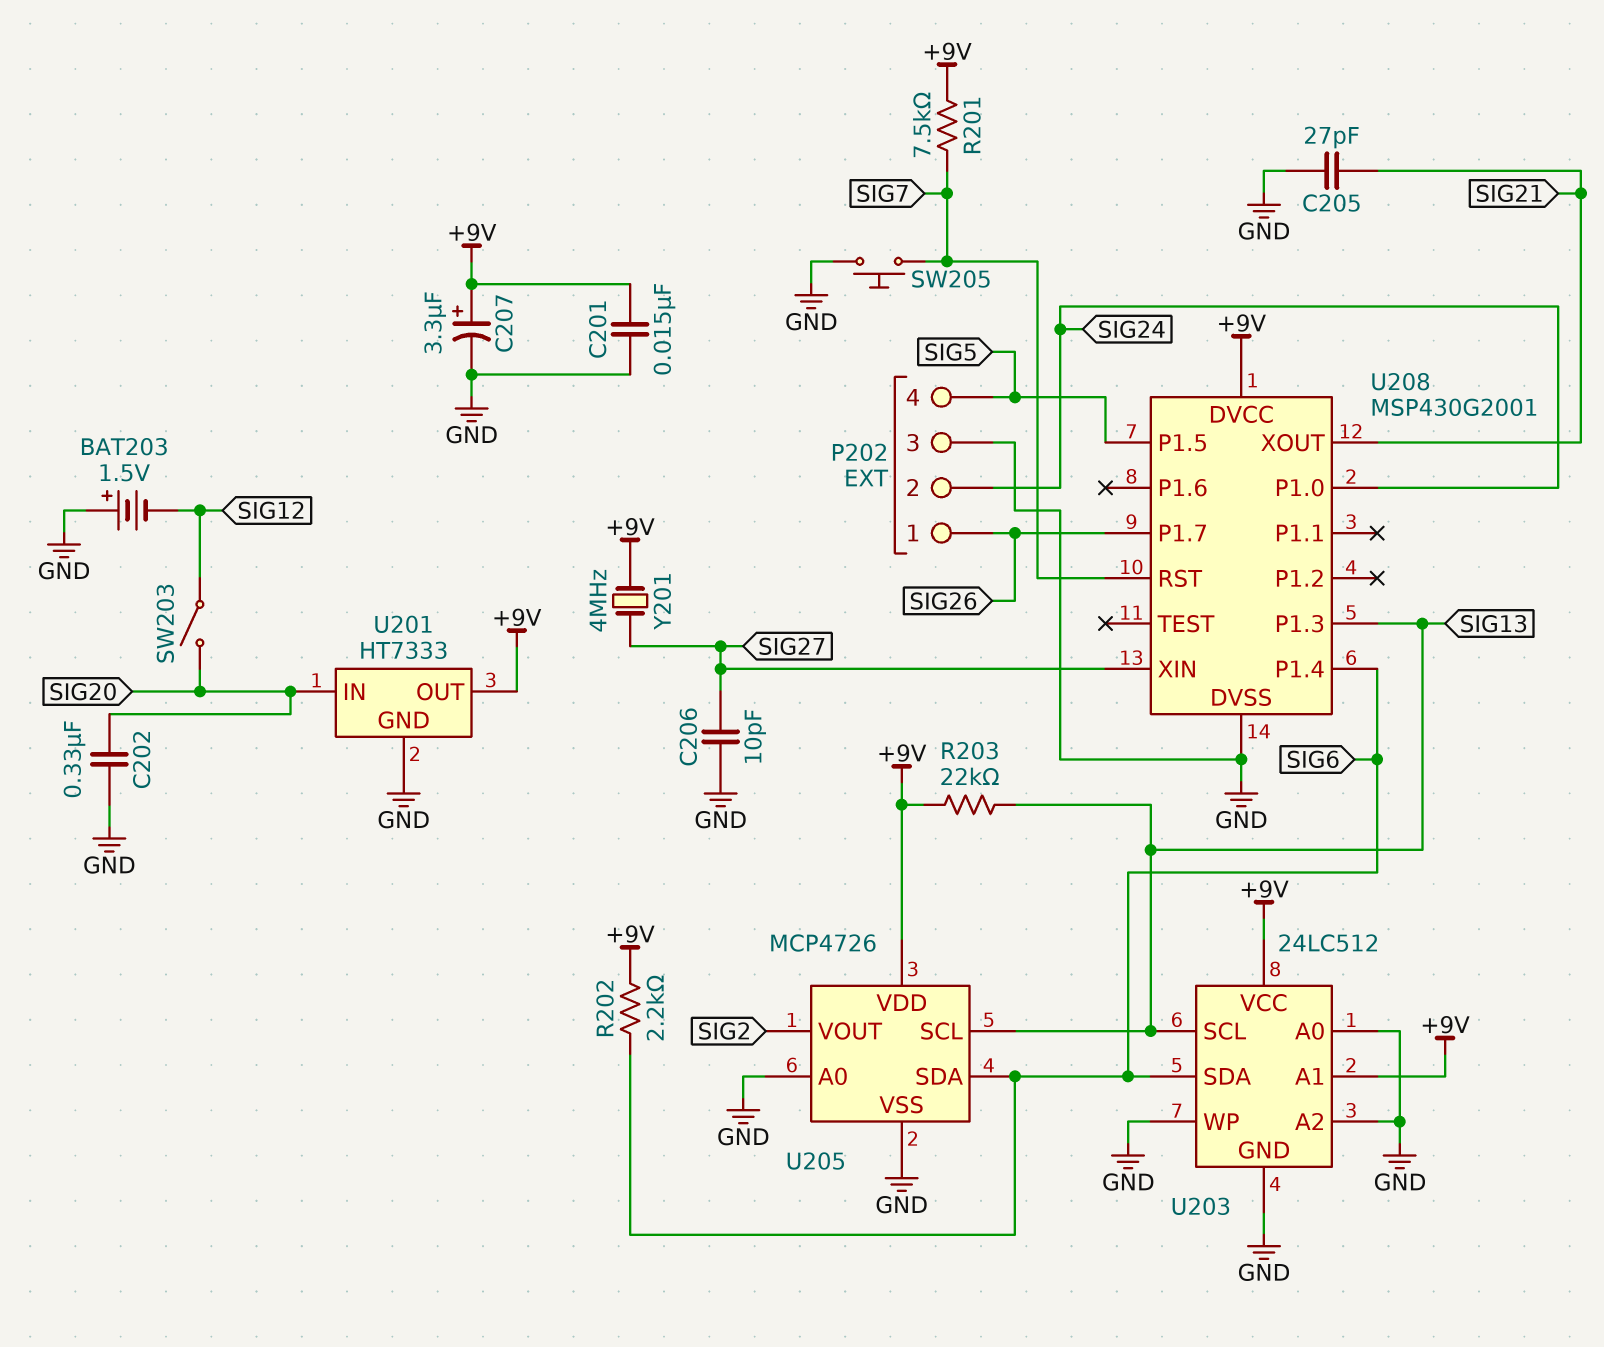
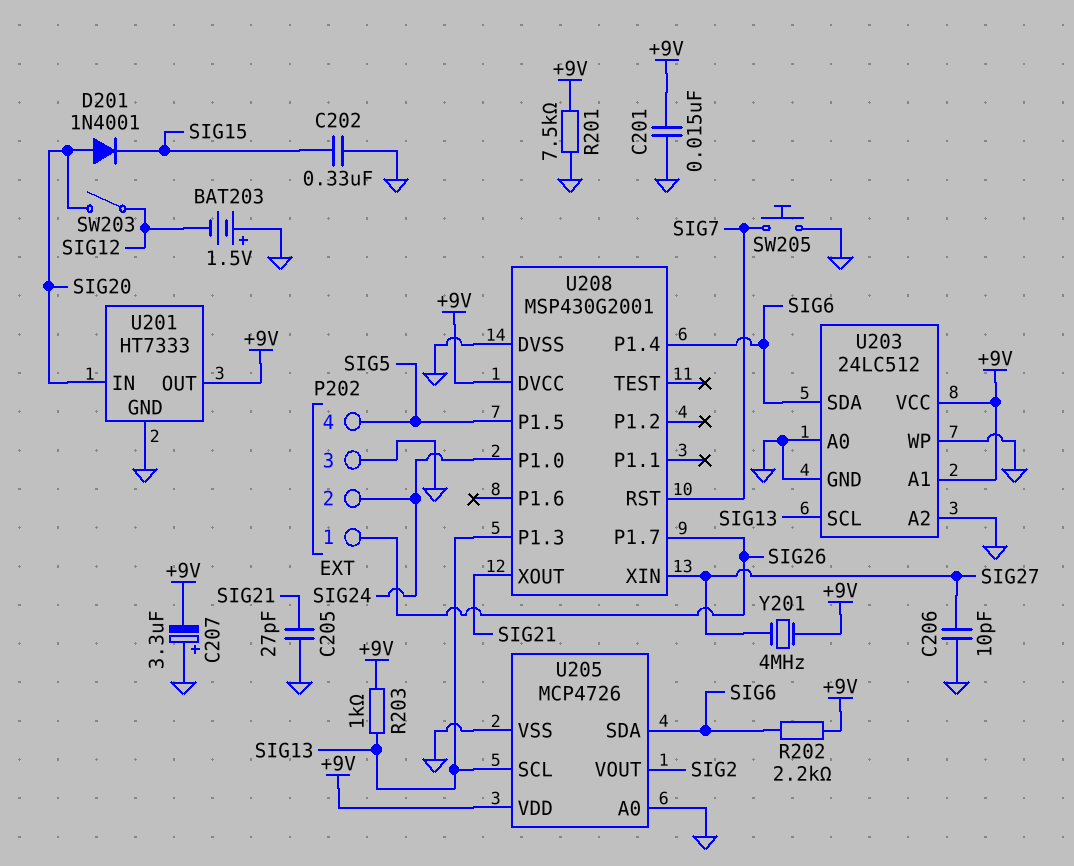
C202: 330nF (GND, SIG20) -> 330nF (GND, SIG15)
C207: 3.3uF (plus +9V, minus GND) -> 3.3uF (plus GND, minus +9V)
D201: none -> diode 1N4001 (A SIG20, K SIG15)
R201: 7.5k (+9V, SIG7) -> 7.5k (+9V, GND)
R203: 22k (+9V, SIG13) -> 1k (+9V, SIG13)

